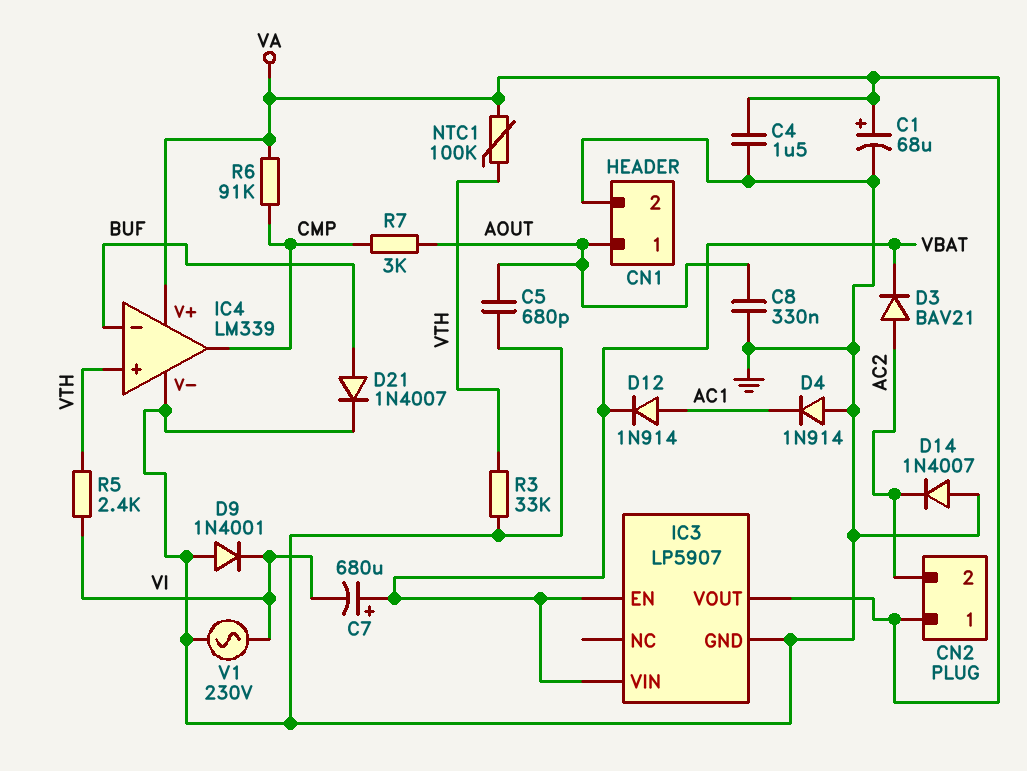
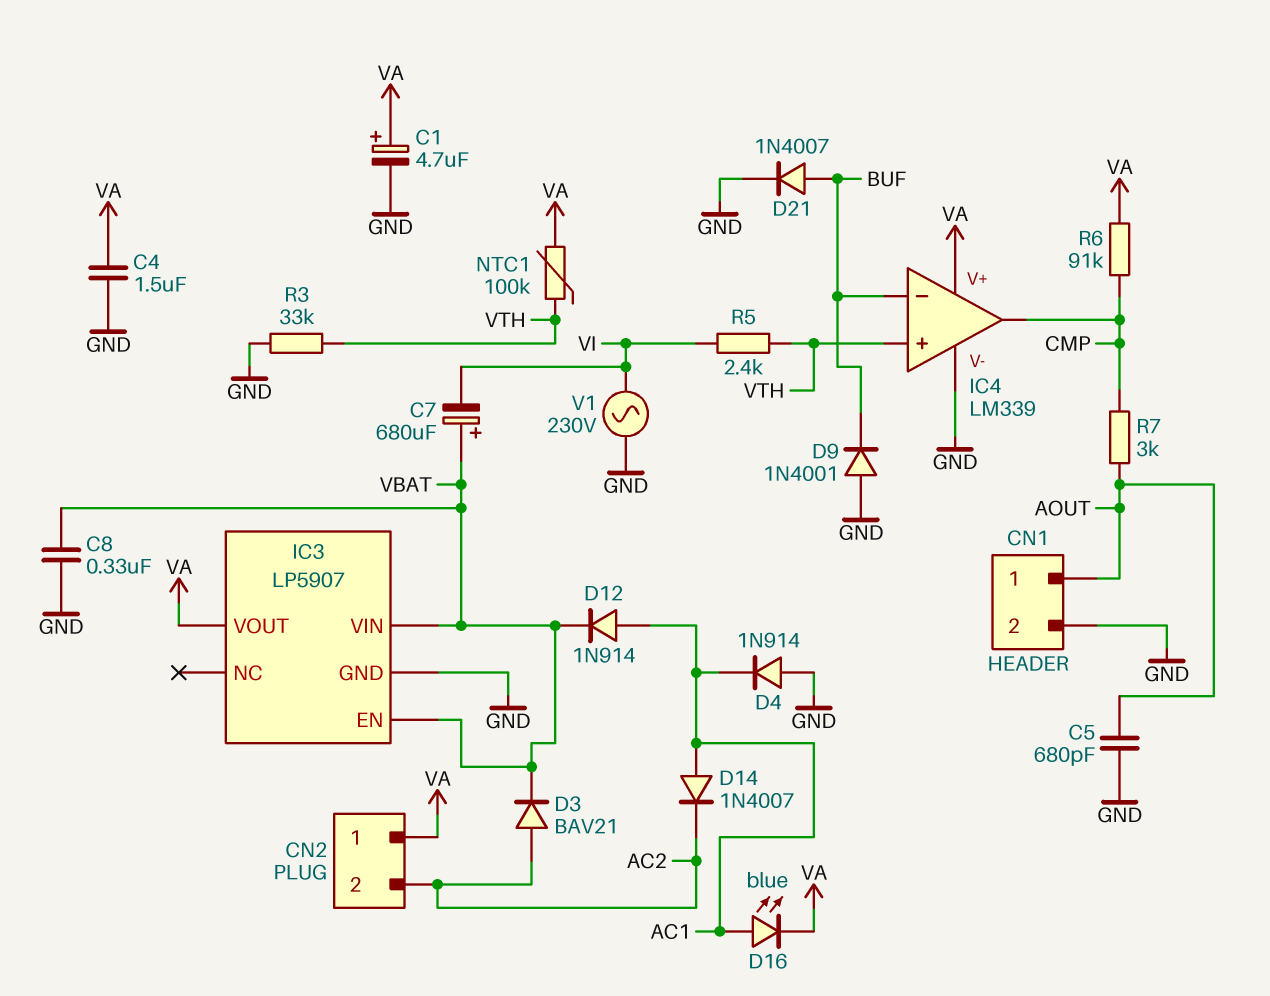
C1: 68uF (plus VA, minus GND) -> 4.7uF (plus VA, minus GND)
C8: 330nF (AOUT, GND) -> 330nF (GND, VBAT)
D9: diode 1N4001 (A GND, K VI) -> diode 1N4001 (A GND, K BUF)
D14: diode 1N4007 (A GND, K AC2) -> diode 1N4007 (A AC1, K AC2)
D16: none -> LED blue (A AC1, K VA)

